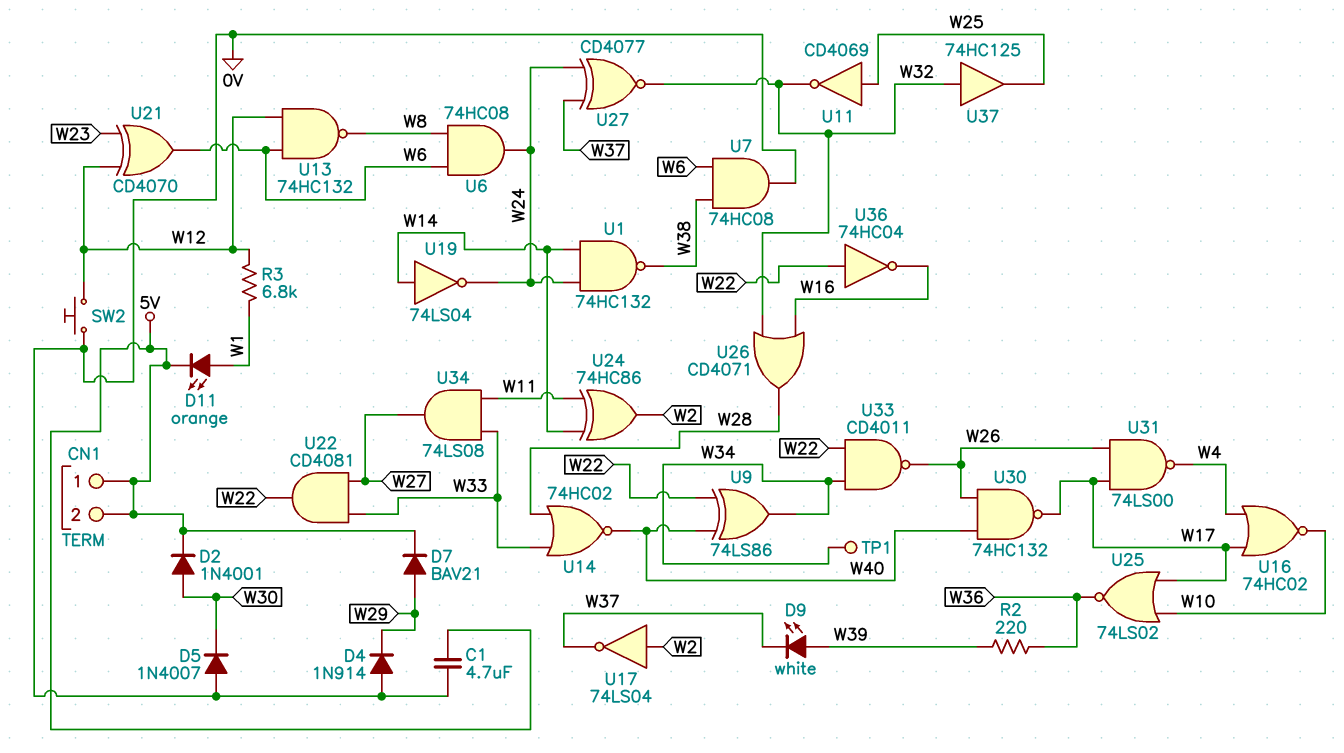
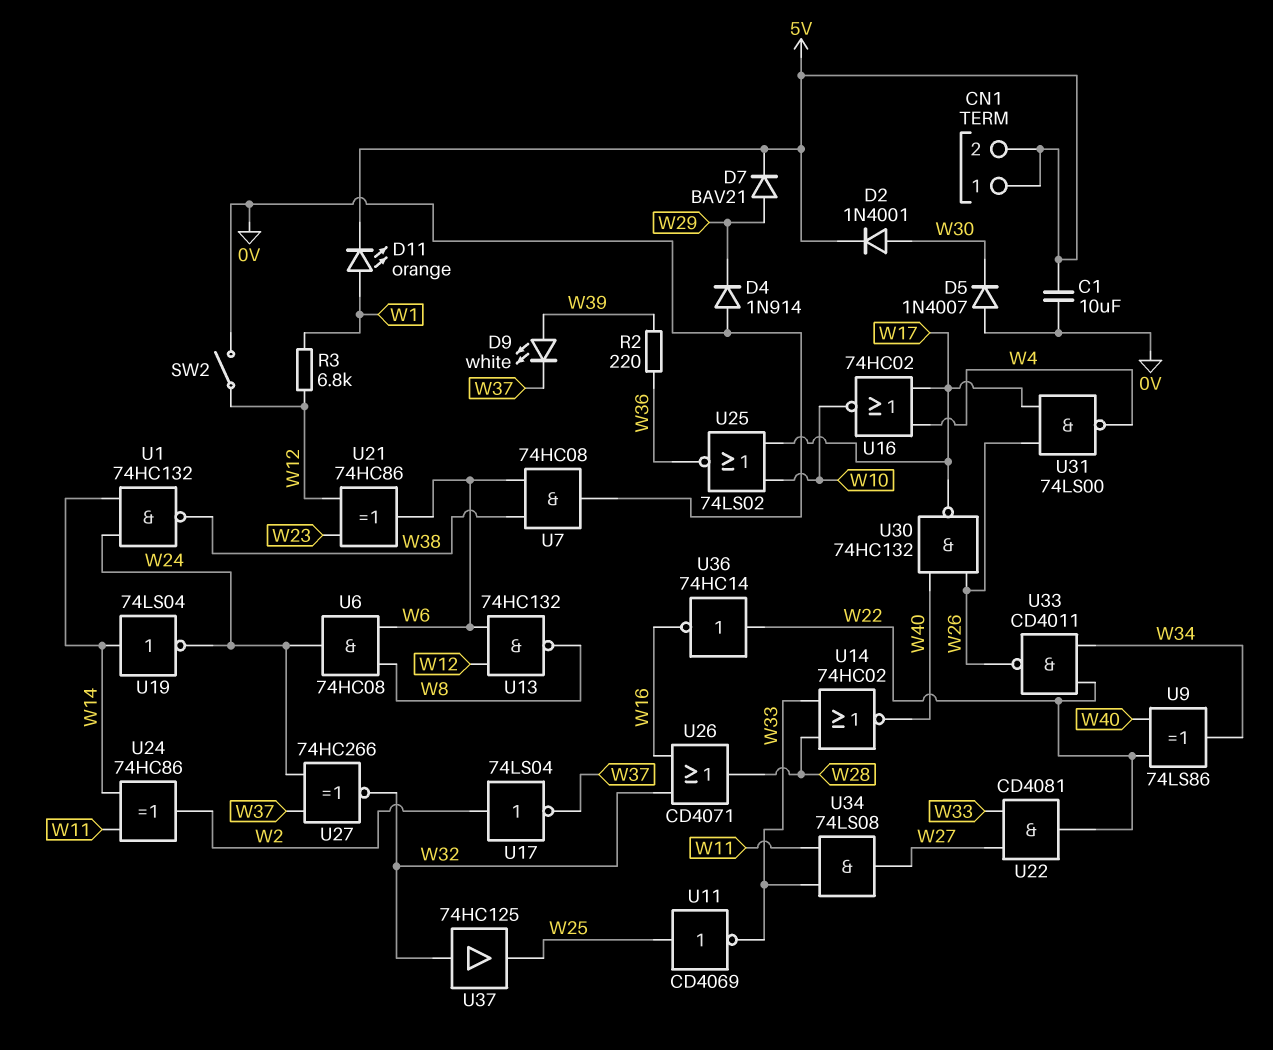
C1: 4.7uF (0V, 5V) -> 10uF (0V, 5V)
SW2: button (0V, W12) -> switch (0V, W12)
TP1: test point (W34) -> none
U11: NOT CD4069 (in W25, out W32) -> NOT CD4069 (in W25, out W33)
U21: XOR CD4070 (in W12, in W23, out W6) -> XOR 74HC86 (in W12, in W23, out W6)
U27: XNOR CD4077 (in W24, in W37, out W32) -> XNOR 74HC266 (in W24, in W37, out W32)
U36: NOT 74HC04 (in W22, out W16) -> NOT 74HC14 (in W22, out W16)

